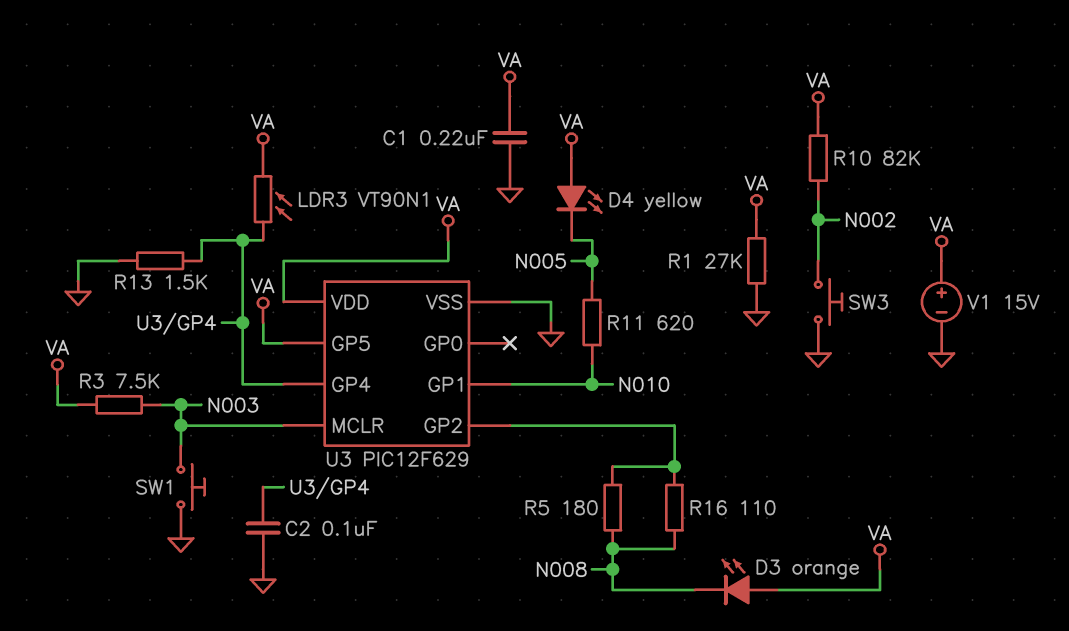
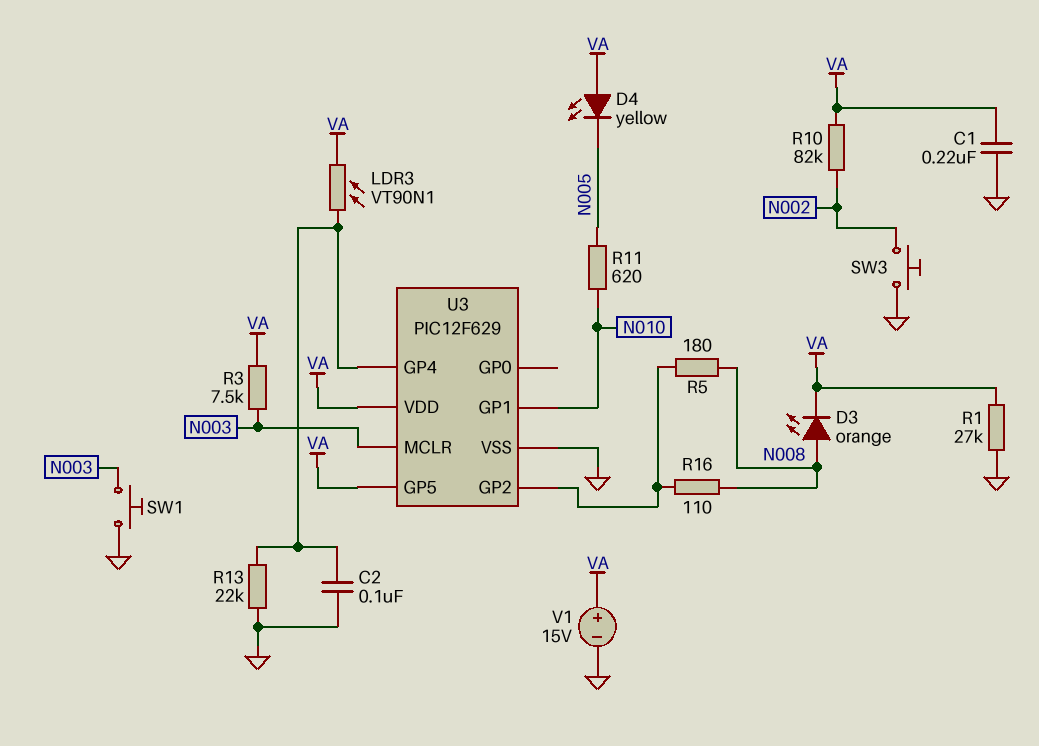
D3: LED orange (A VA, K N008) -> LED orange (A N008, K VA)
R13: 1.5k (GND, U3/GP4) -> 22k (GND, U3/GP4)

